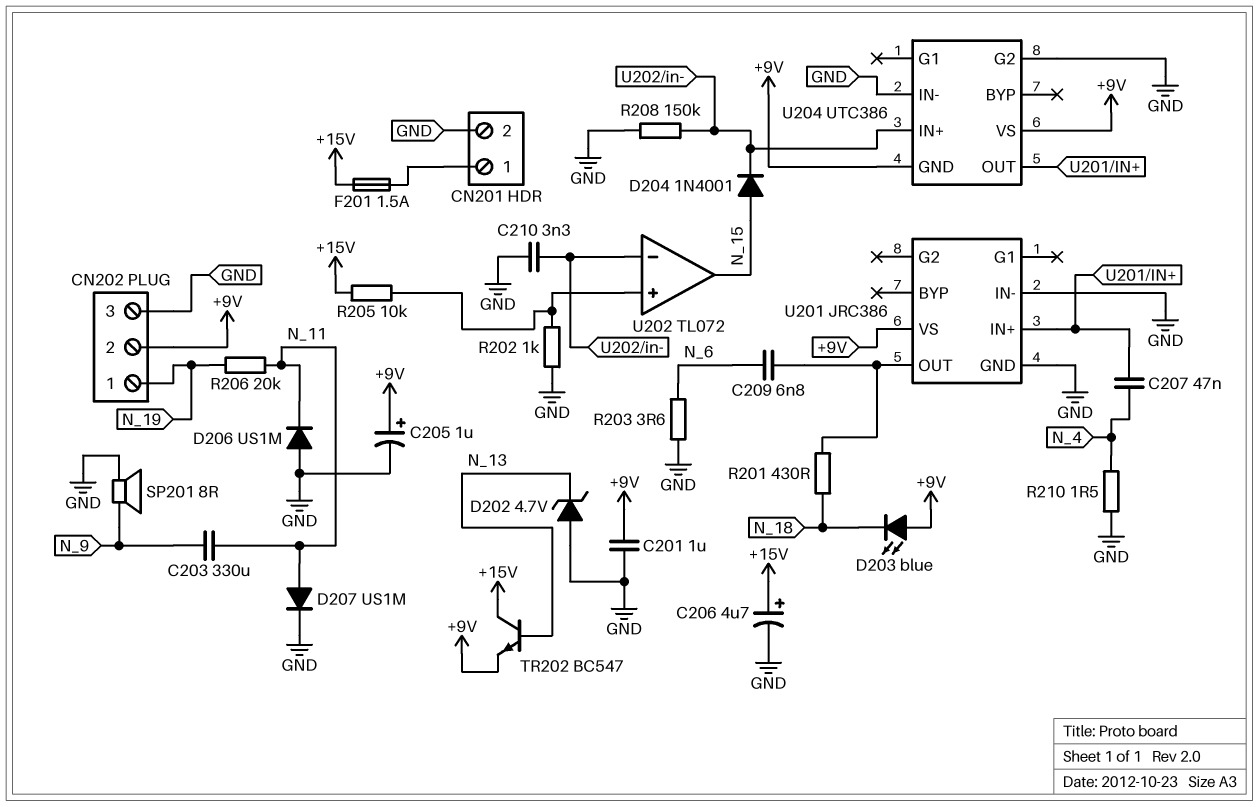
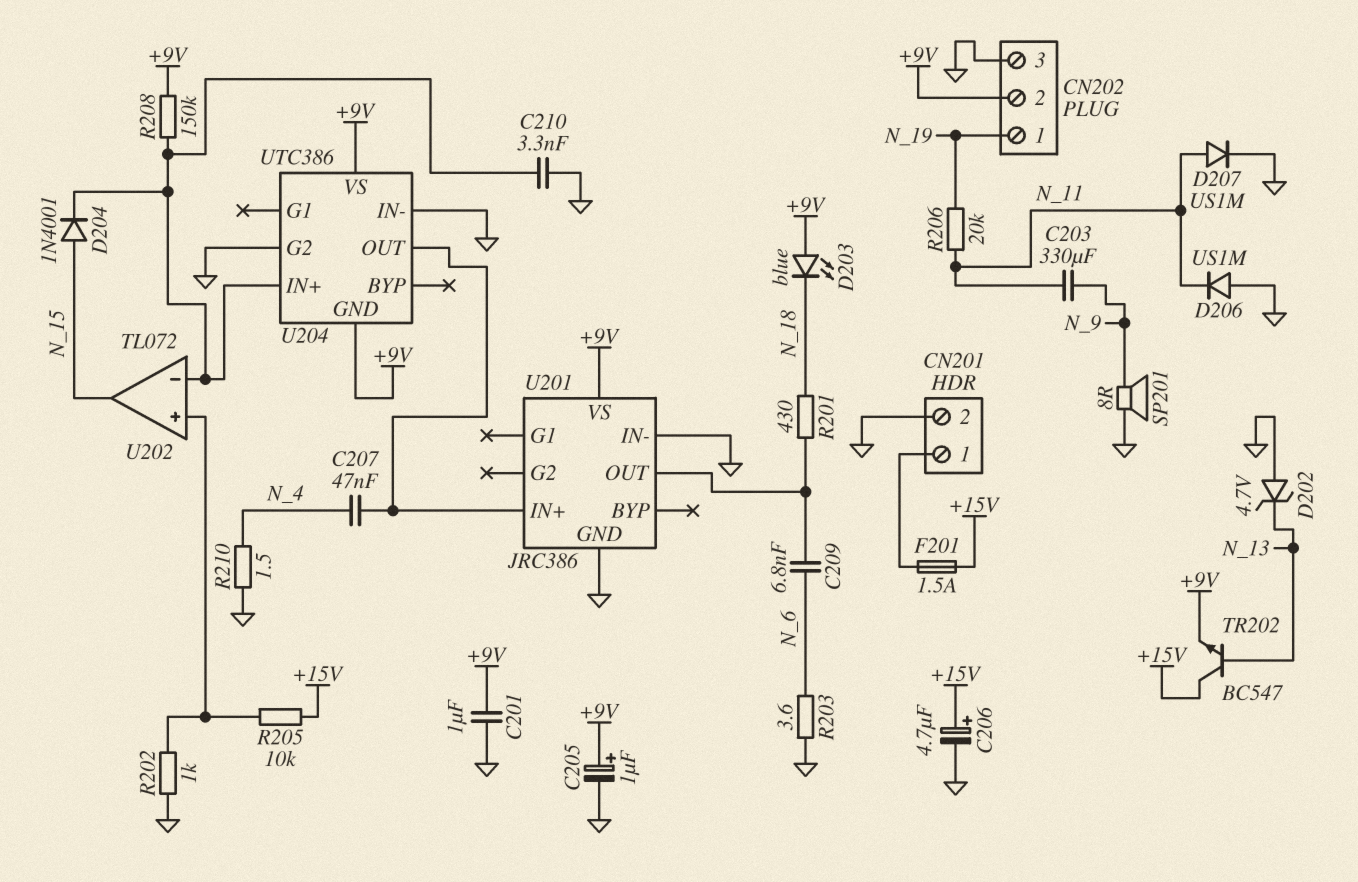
R208: 150k (GND, U202/in-) -> 150k (+9V, U202/in-)

